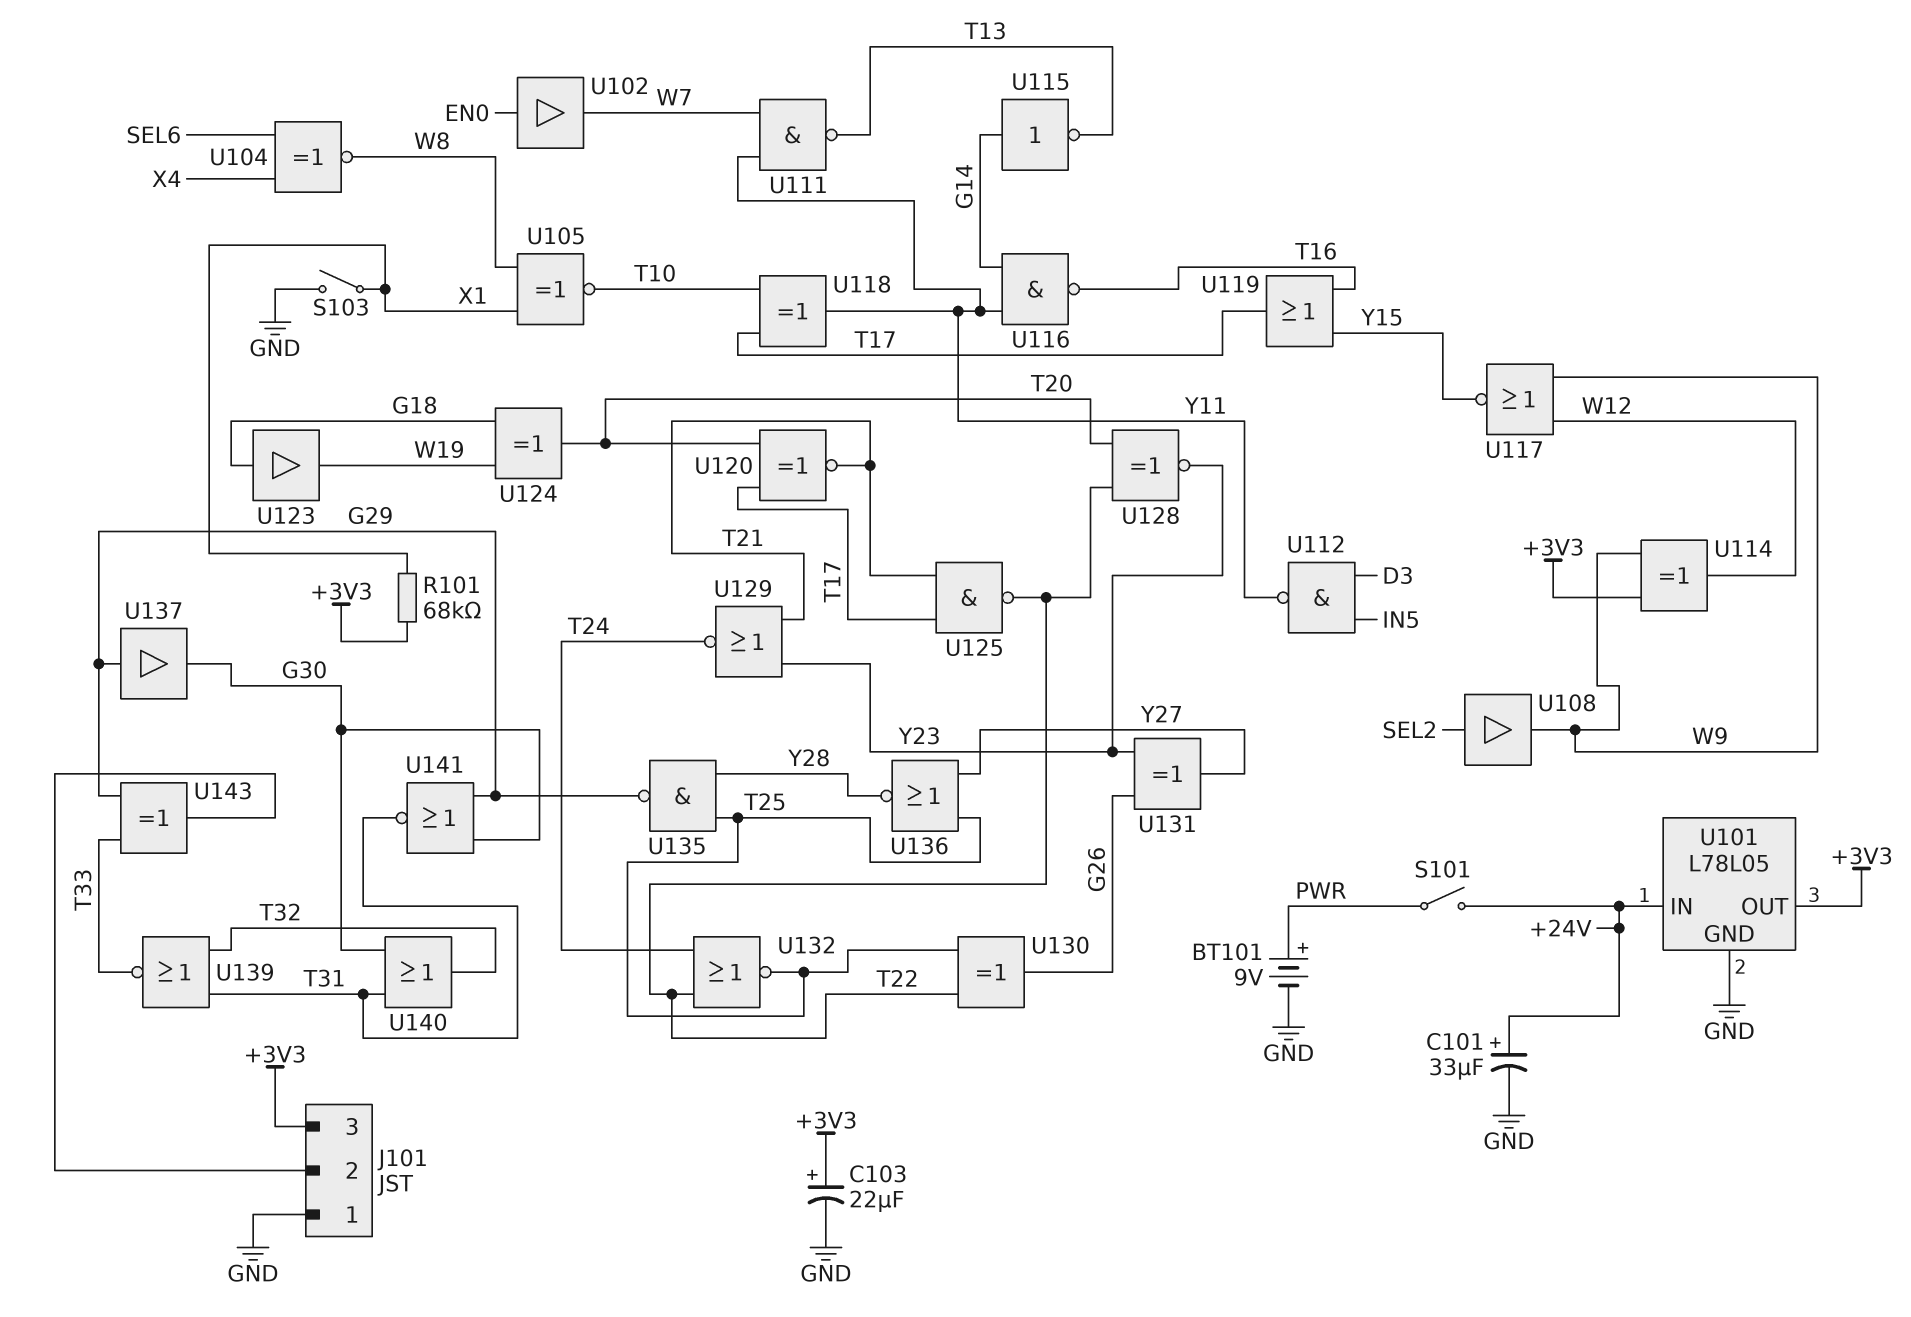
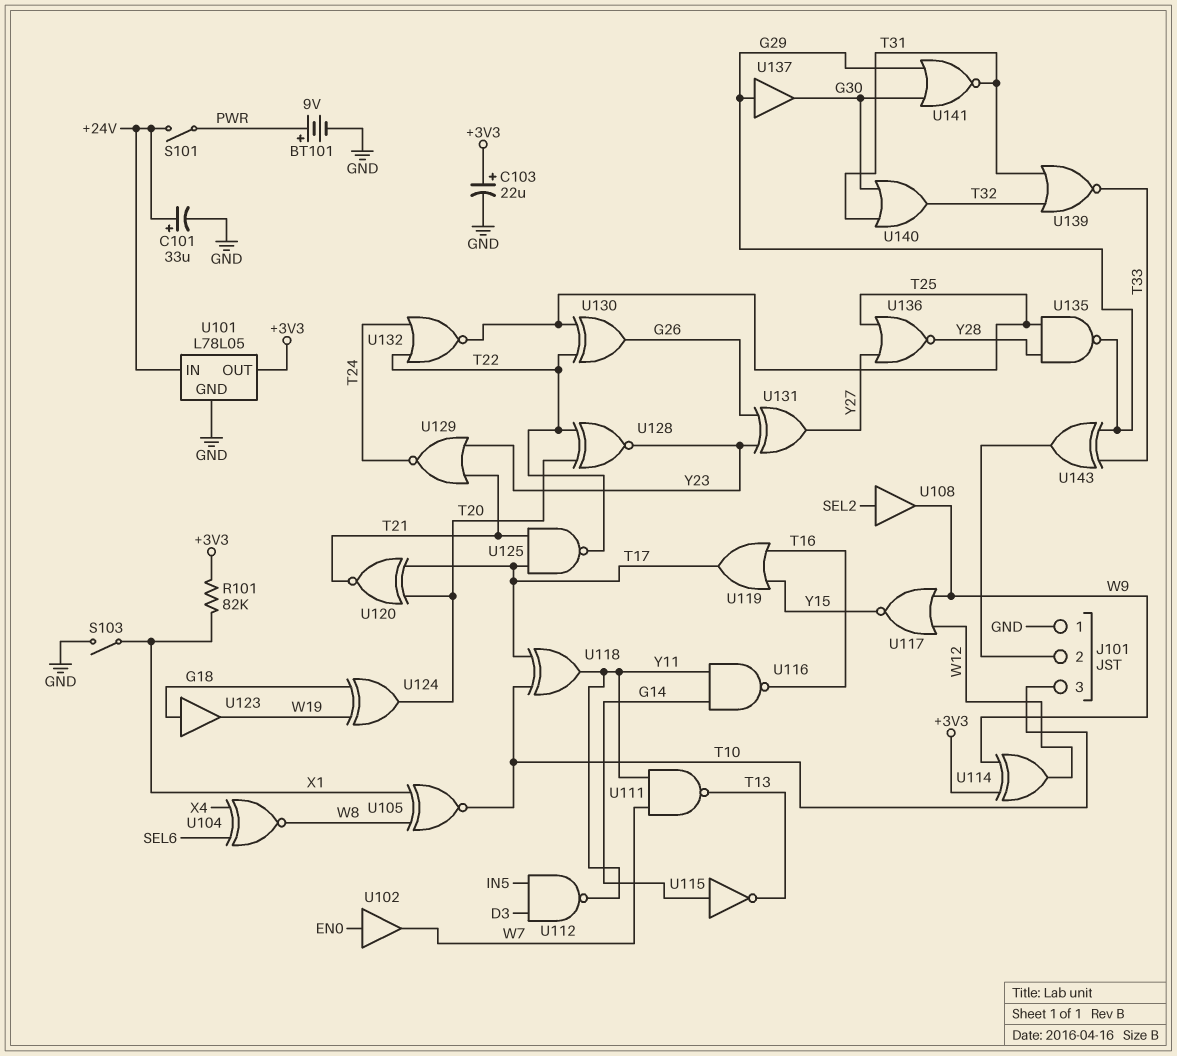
J101 pin 3: +3V3 -> T10
R101: 68k (+3V3, X1) -> 82k (+3V3, X1)

